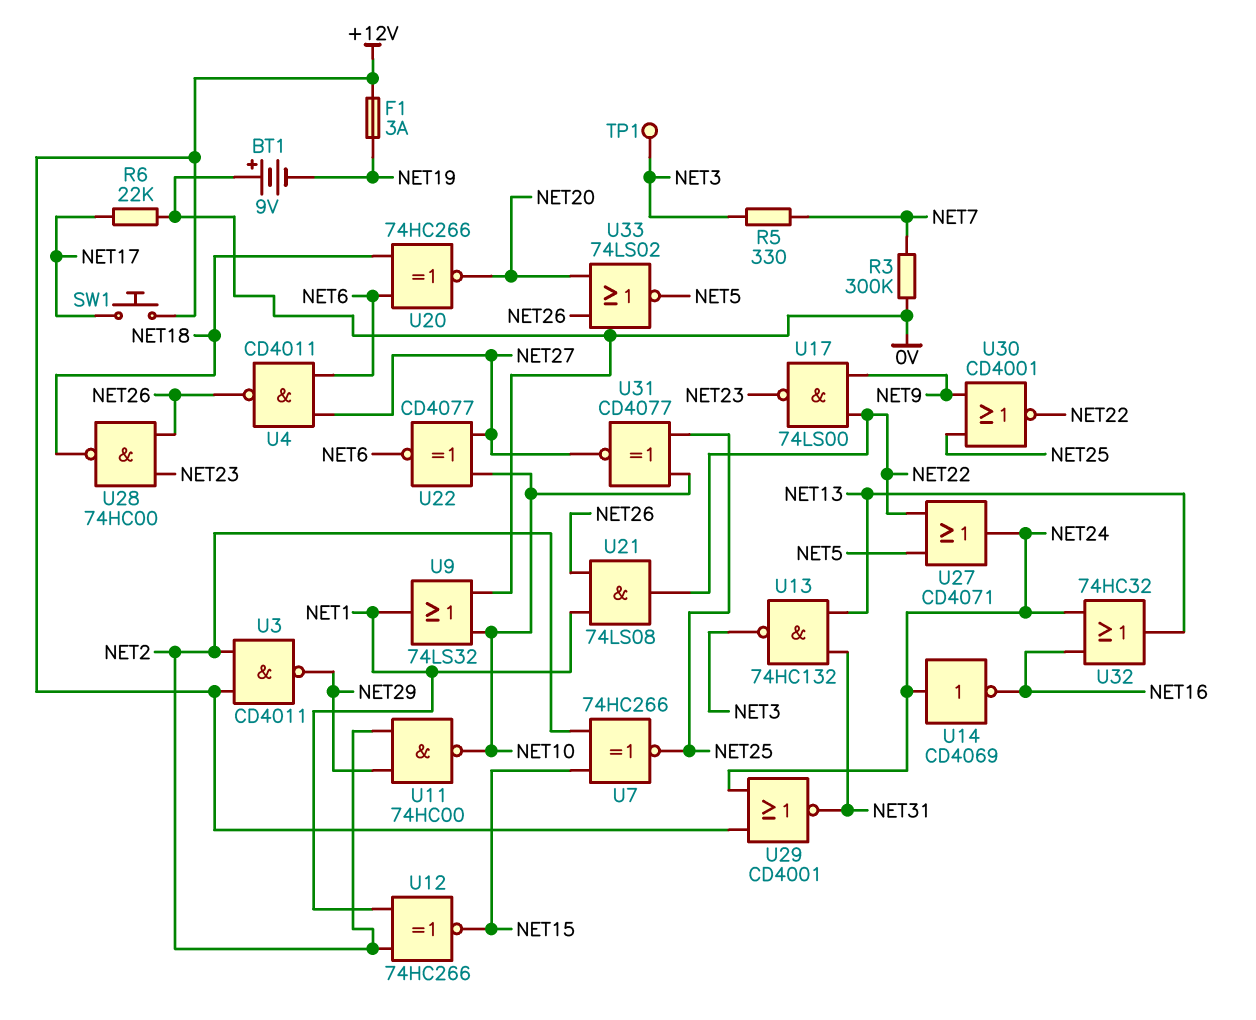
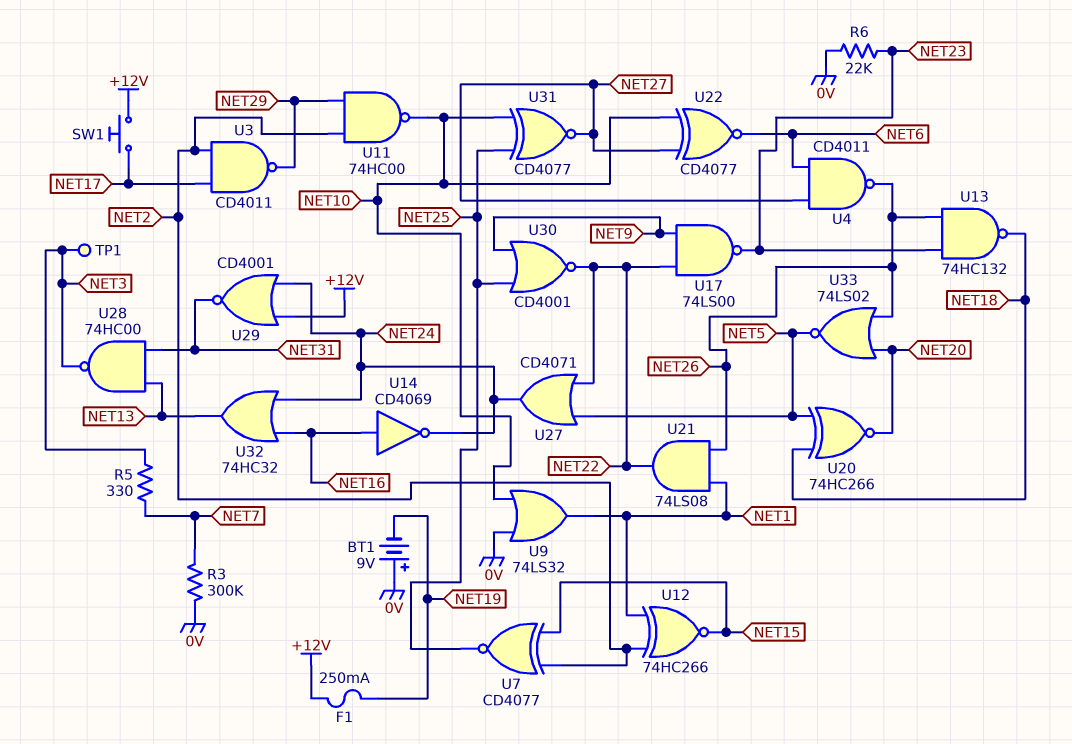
F1: 3A (+12V, NET19) -> 250mA (+12V, NET19)
R6: 22k (0V, NET17) -> 22k (0V, NET23)
U3: NAND CD4011 (in +12V, in NET2, out NET29) -> NAND CD4011 (in NET2, in NET17, out NET29)
U7: XNOR 74HC266 (in NET2, in NET15, out NET25) -> XNOR CD4077 (in NET2, in NET15, out NET25)
U13: NAND 74HC132 (in NET13, in NET31, out NET3) -> NAND 74HC132 (in NET23, in NET26, out NET18)
U14: NOT CD4069 (in NET24, out NET16) -> NOT CD4069 (in NET16, out NET24)
U20: XNOR 74HC266 (in NET6, in NET18, out NET20) -> XNOR 74HC266 (in NET5, in NET18, out NET20)
U28: NAND 74HC00 (in NET23, in NET26, out NET18) -> NAND 74HC00 (in NET13, in NET31, out NET3)

